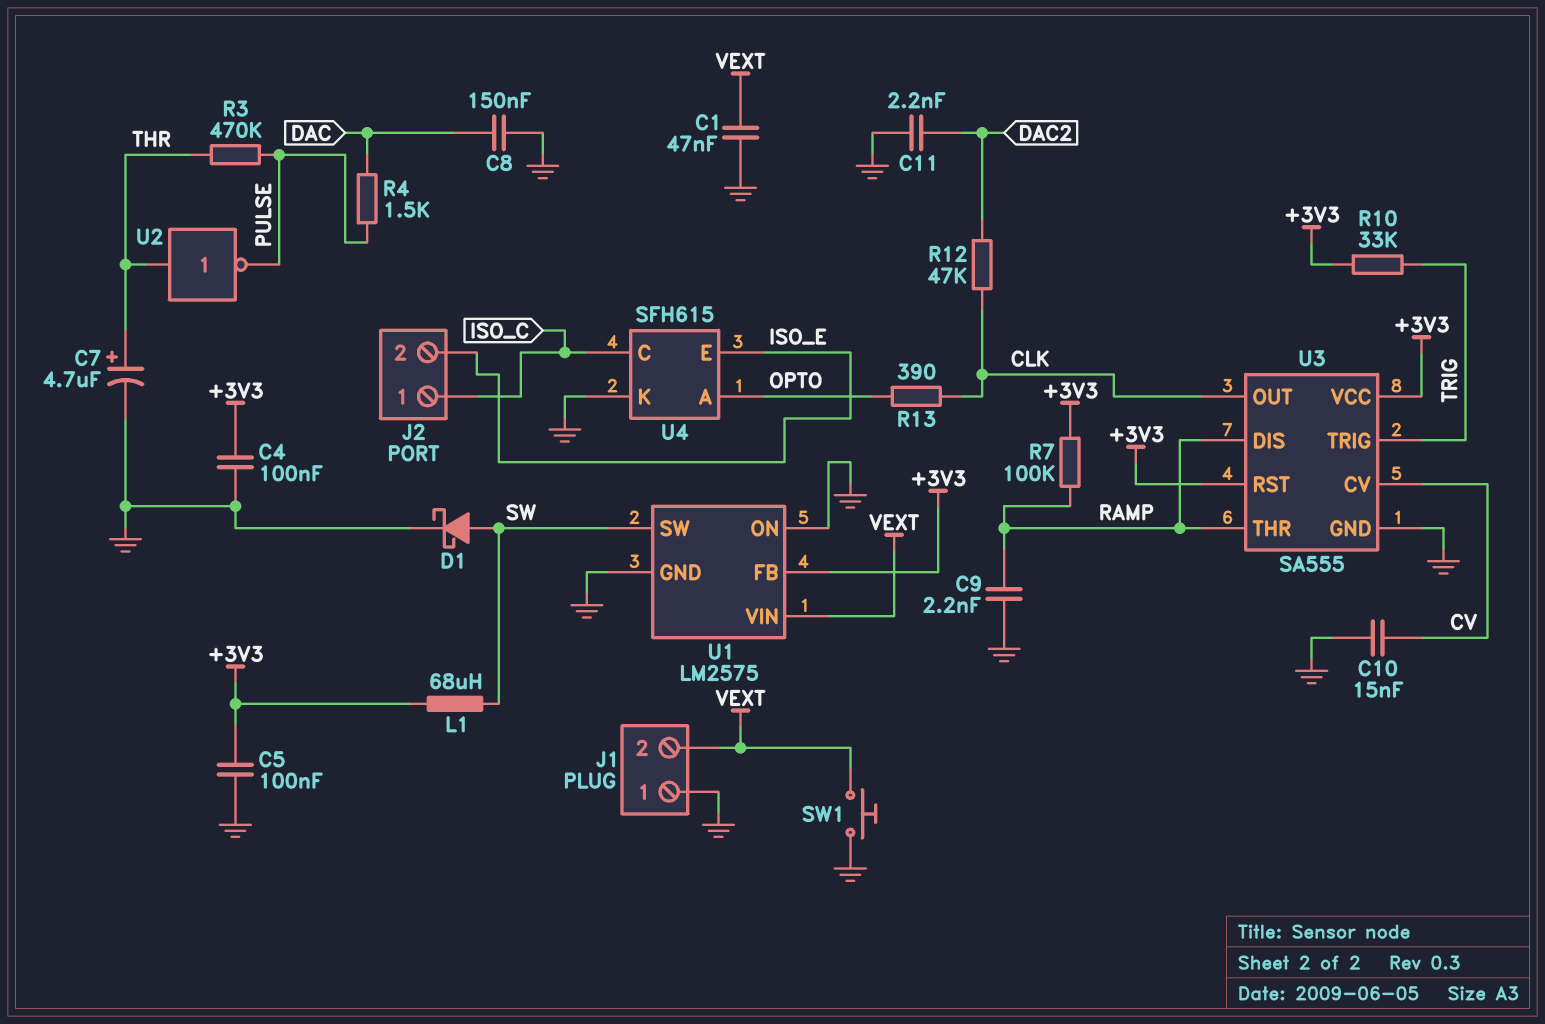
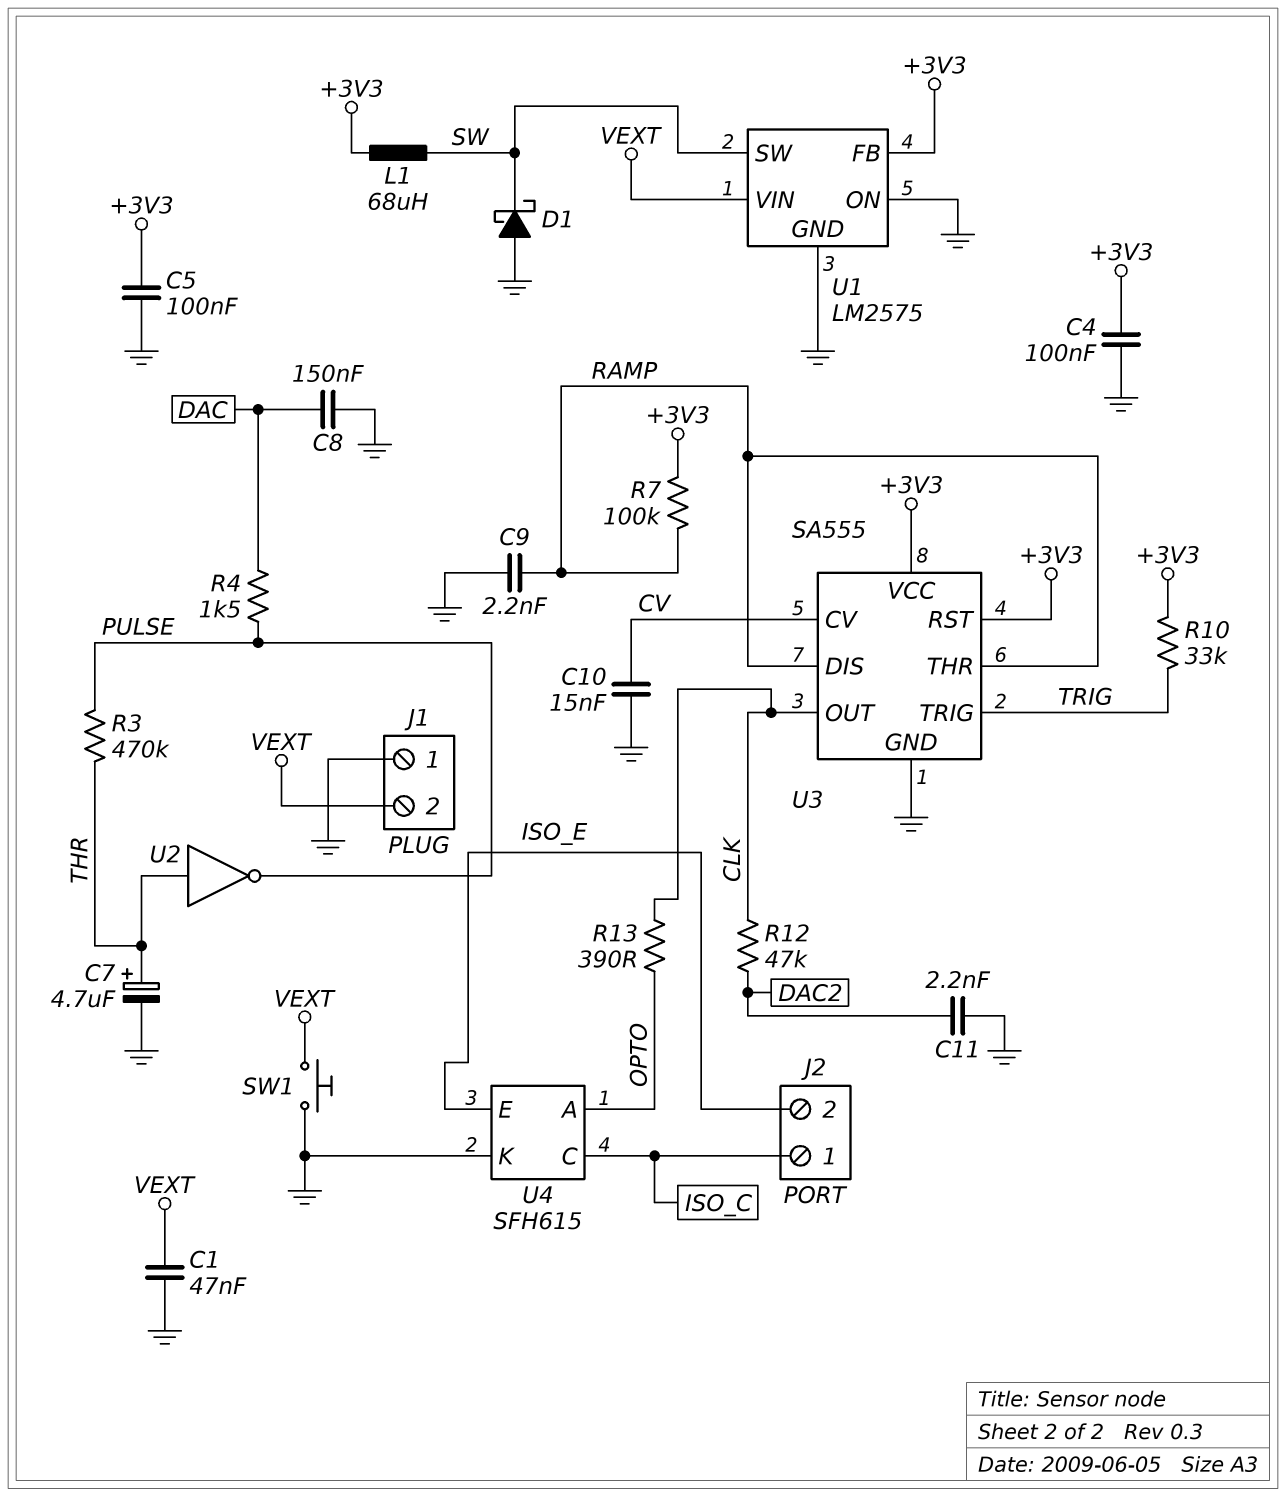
D1: schottky (A SW, K GND) -> schottky (A GND, K SW)

